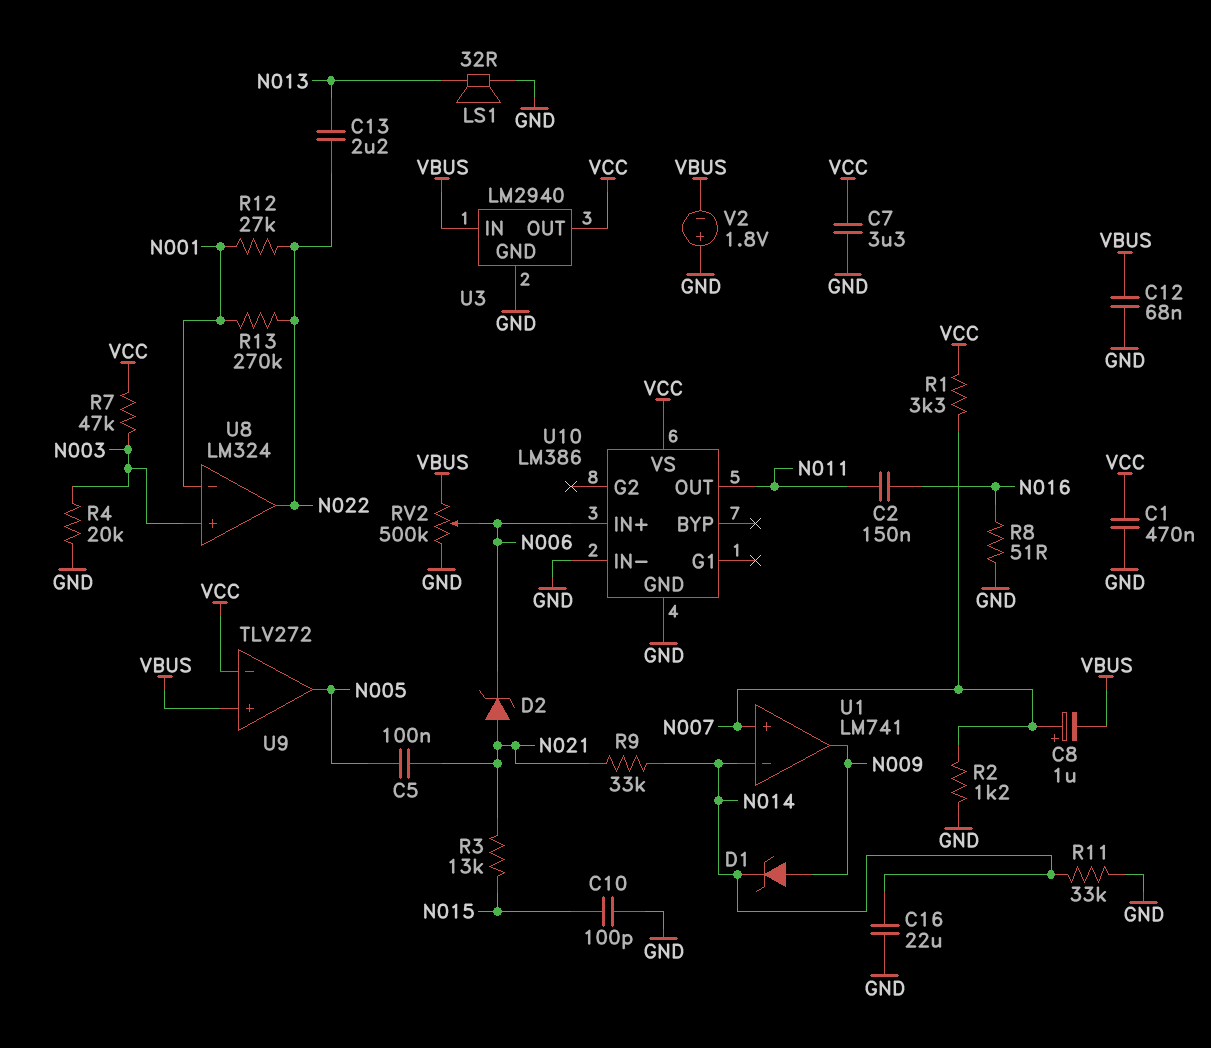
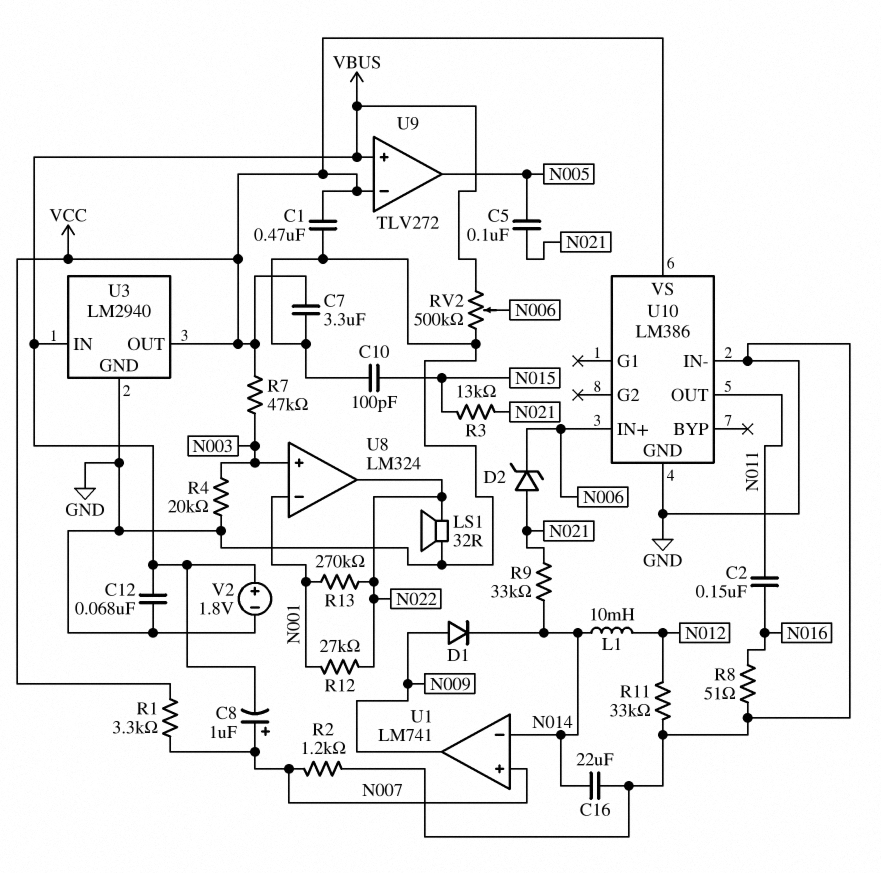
C13: 2.2uF (N013, N022) -> none
D1: zener (A N009, K N014) -> diode (A N009, K N014)
L1: none -> 10mH (N012, N014)
LS1: speaker 32R (GND, N013) -> speaker 32R (GND, N022)
R11: 33k (GND, N014) -> 33k (GND, N012)
V2: 1.8V (plus GND, minus VBUS) -> 1.8V (plus VBUS, minus GND)

